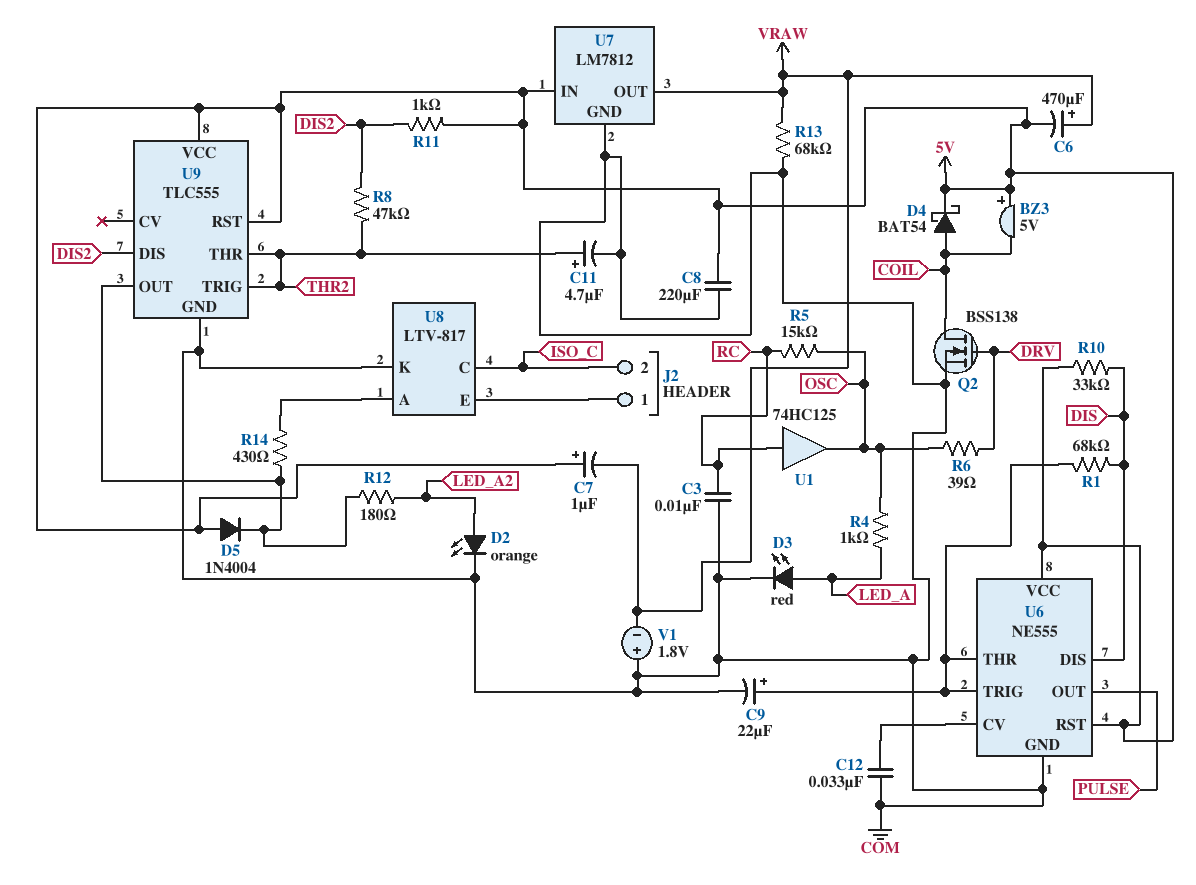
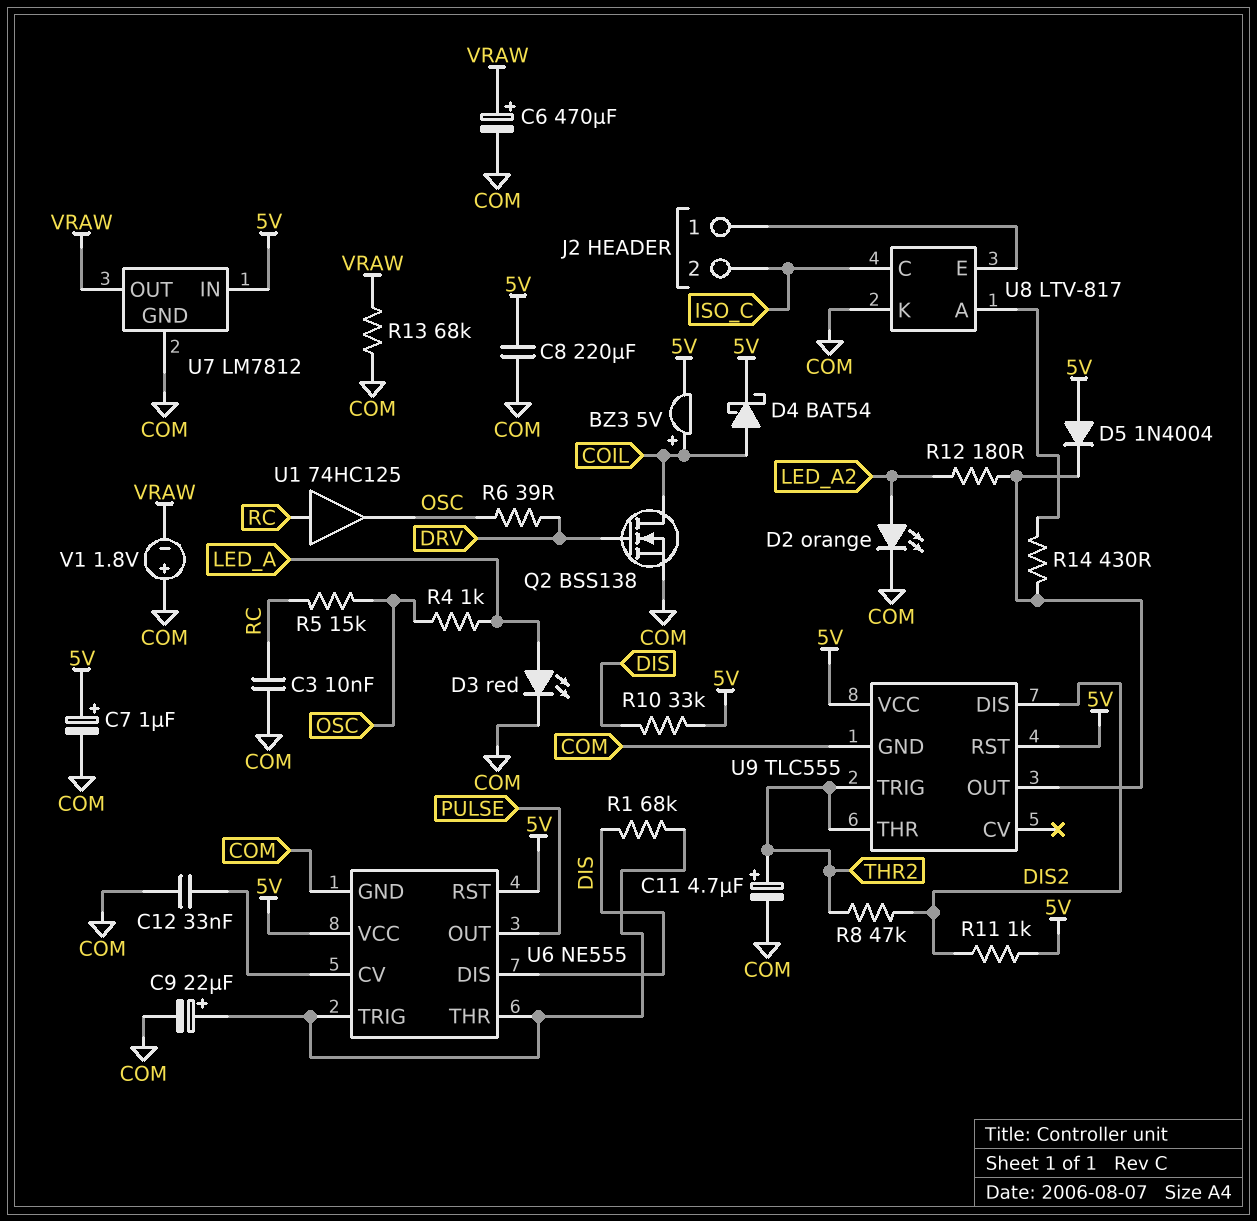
BZ3: buzzer 5V (plus 5V, minus COIL) -> buzzer 5V (plus COIL, minus 5V)
C6: 470uF (plus VRAW, minus 5V) -> 470uF (plus VRAW, minus COM)
C7: 1uF (plus 5V, minus VRAW) -> 1uF (plus 5V, minus COM)

